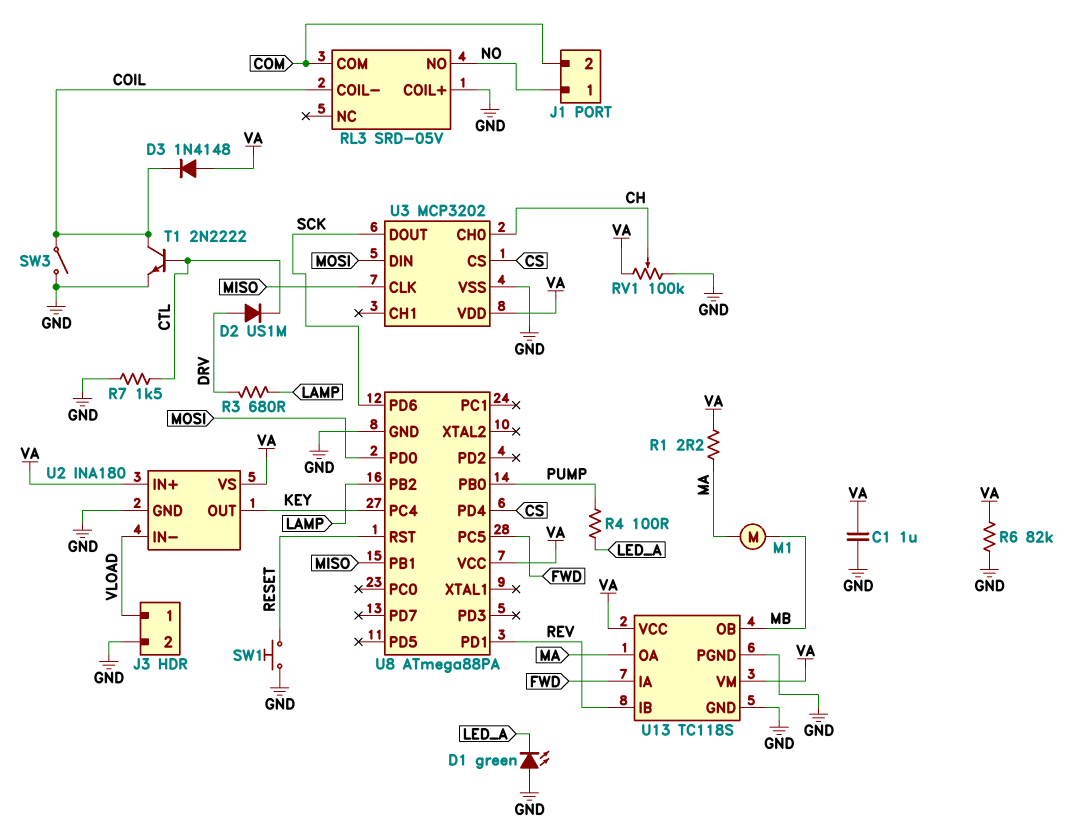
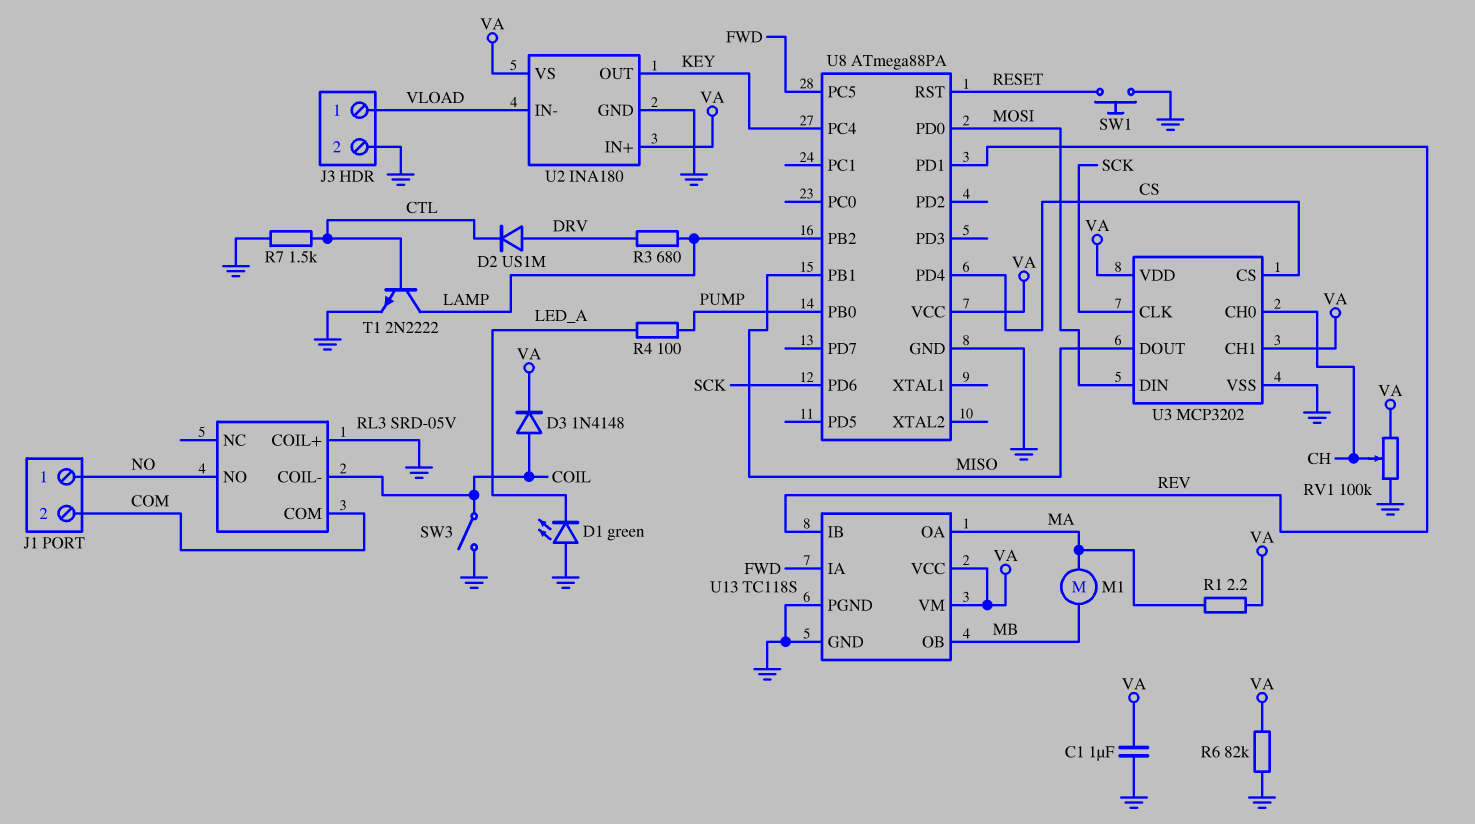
D3: diode 1N4148 (A VA, K COIL) -> diode 1N4148 (A COIL, K VA)
T1: NPN 2N2222 (B CTL, C COIL, E GND) -> NPN 2N2222 (B CTL, C LAMP, E GND)
U3 pin CH1: none -> VA
U3 pin CLK: MISO -> SCK
U3 pin DOUT: SCK -> MISO

